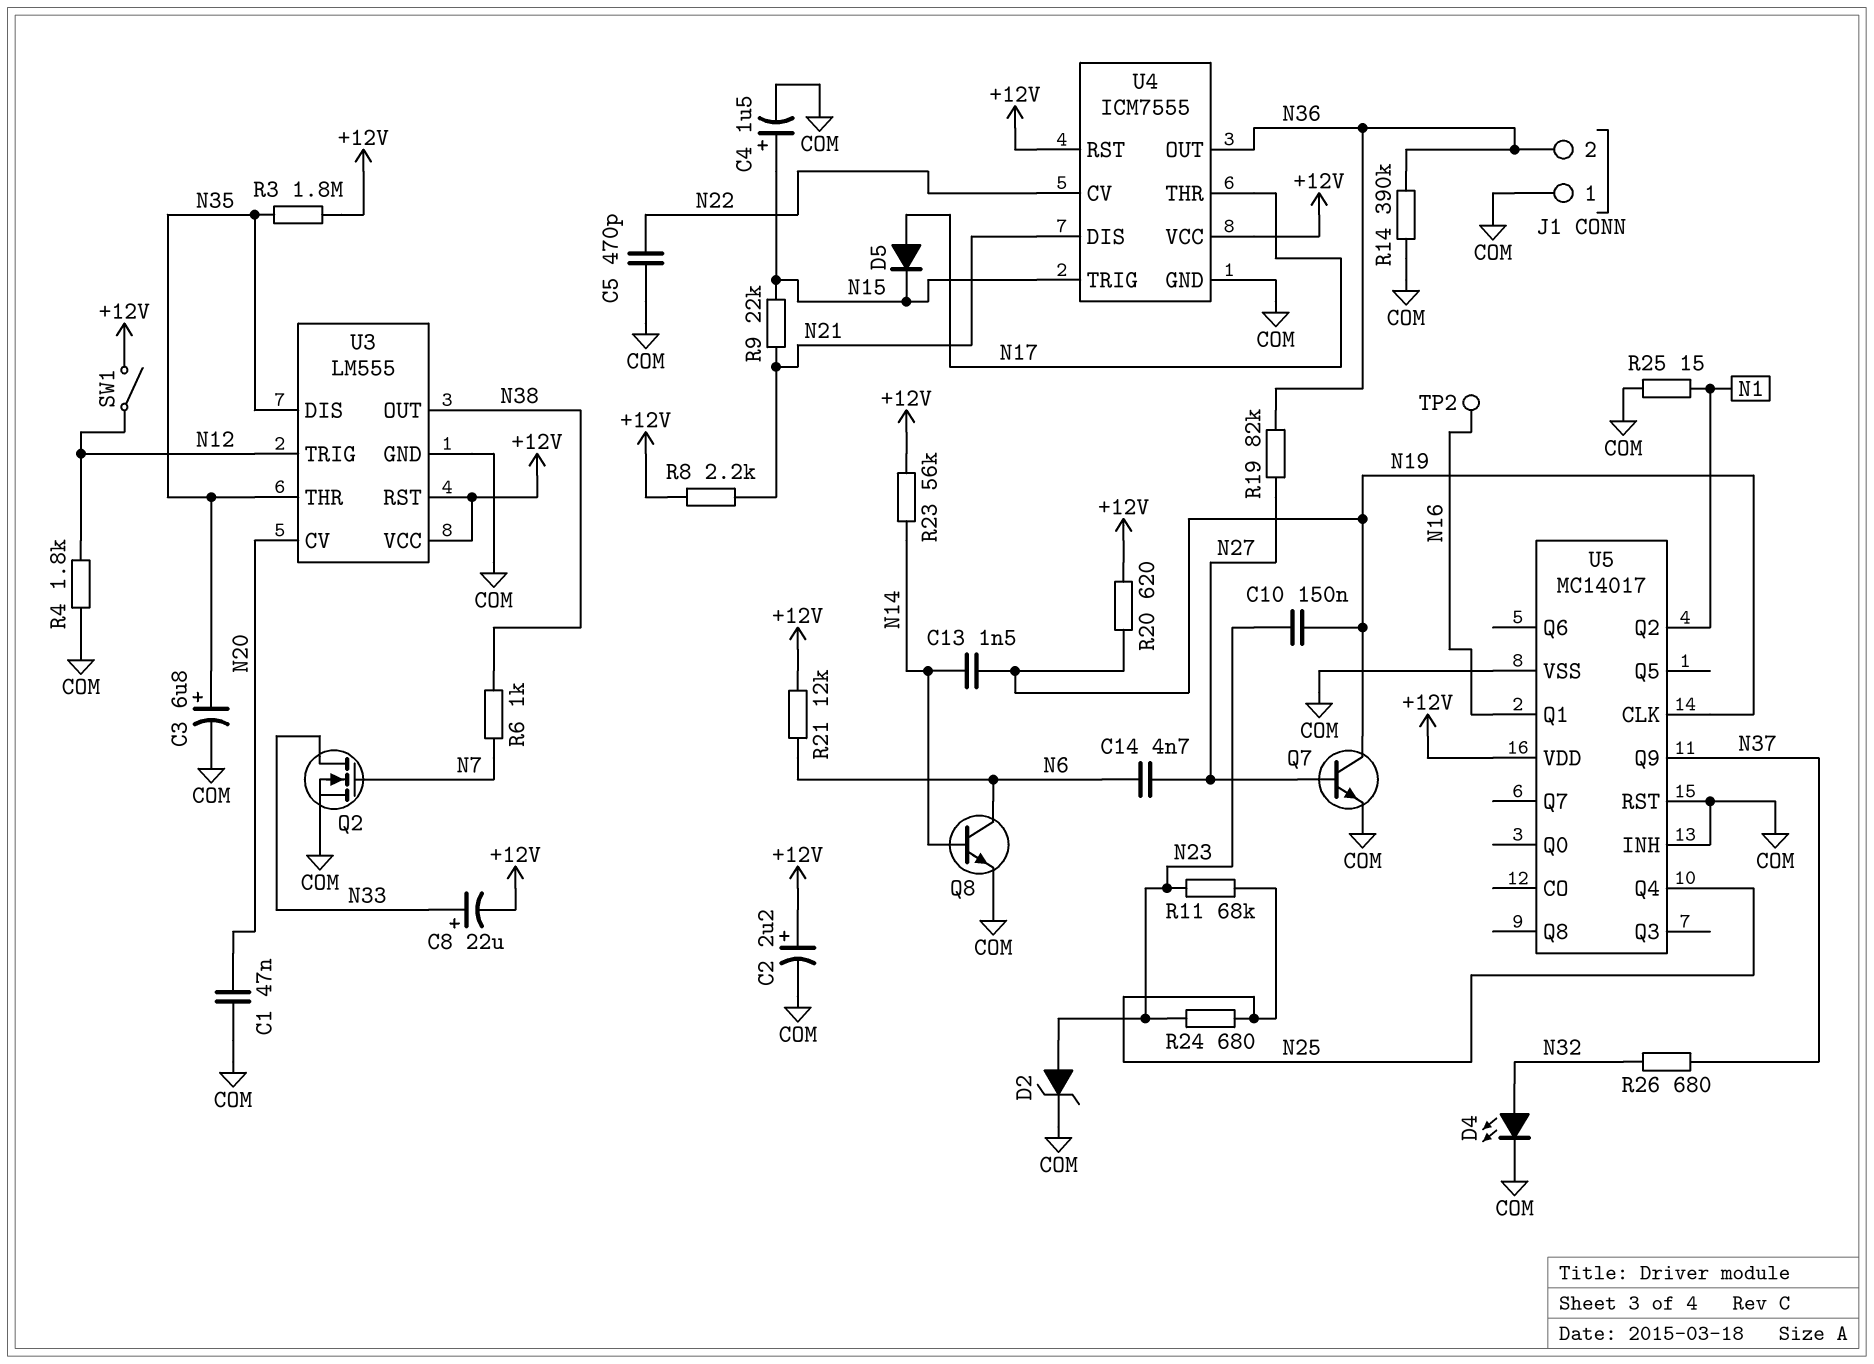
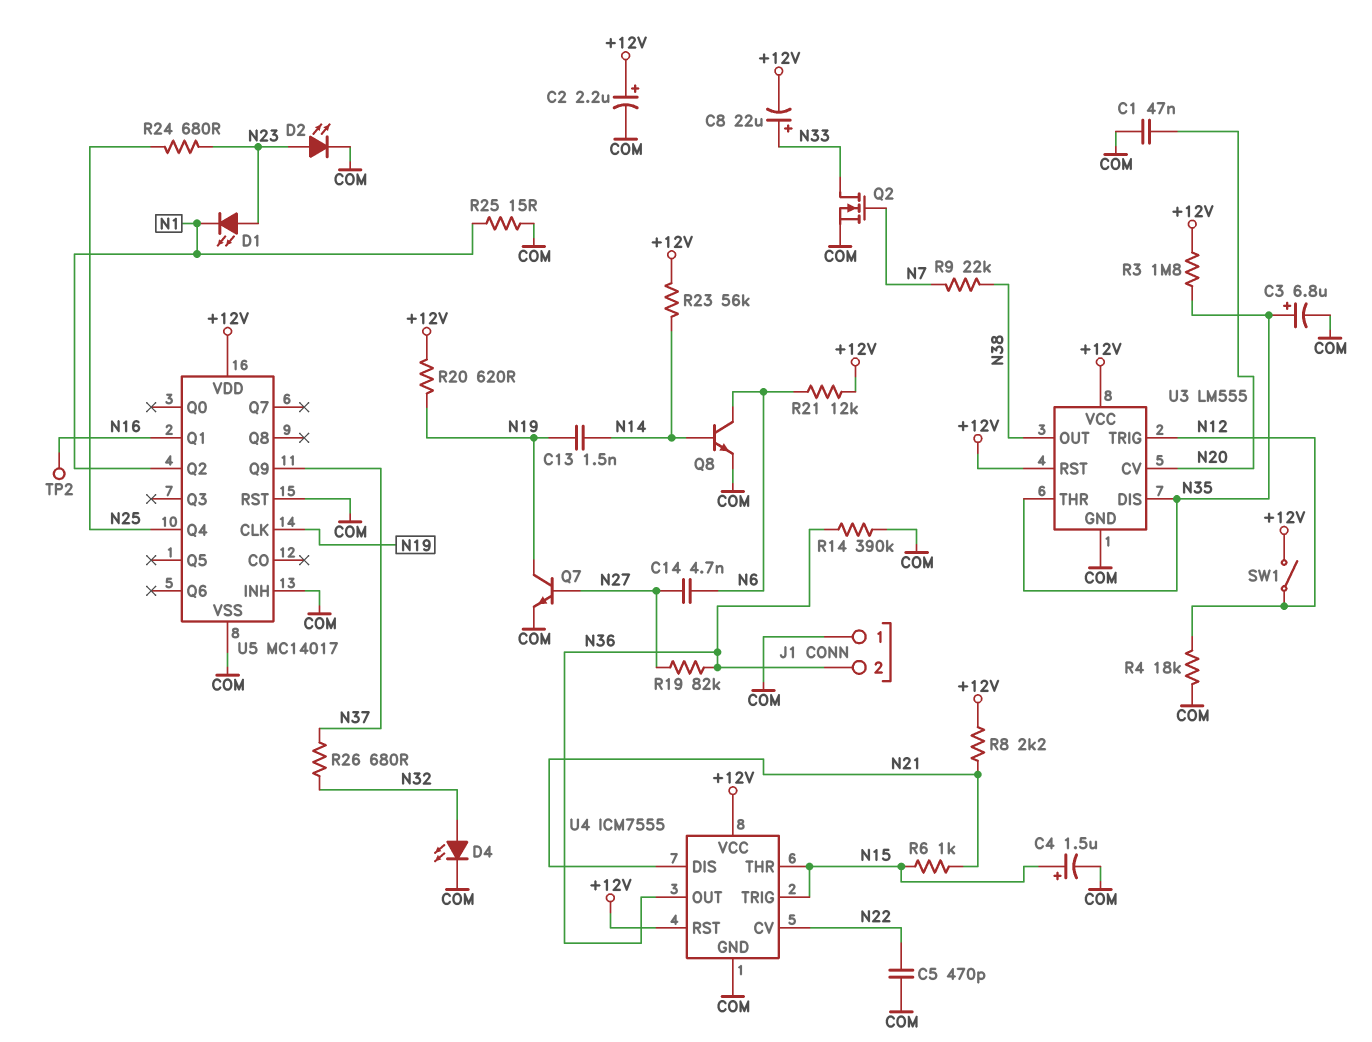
C10: 150nF (N19, N23) -> none
D1: none -> LED (A N23, K N1)
D2: zener (A N23, K COM) -> LED (A N23, K COM)
D5: diode (A N17, K N15) -> none
R4: 1.8k (COM, N12) -> 18k (COM, N12)
R6: 1k (N7, N38) -> 1k (N15, N21)
R9: 22k (N15, N21) -> 22k (N7, N38)
R11: 68k (N23, N25) -> none
U4 pin THR: N17 -> N15

